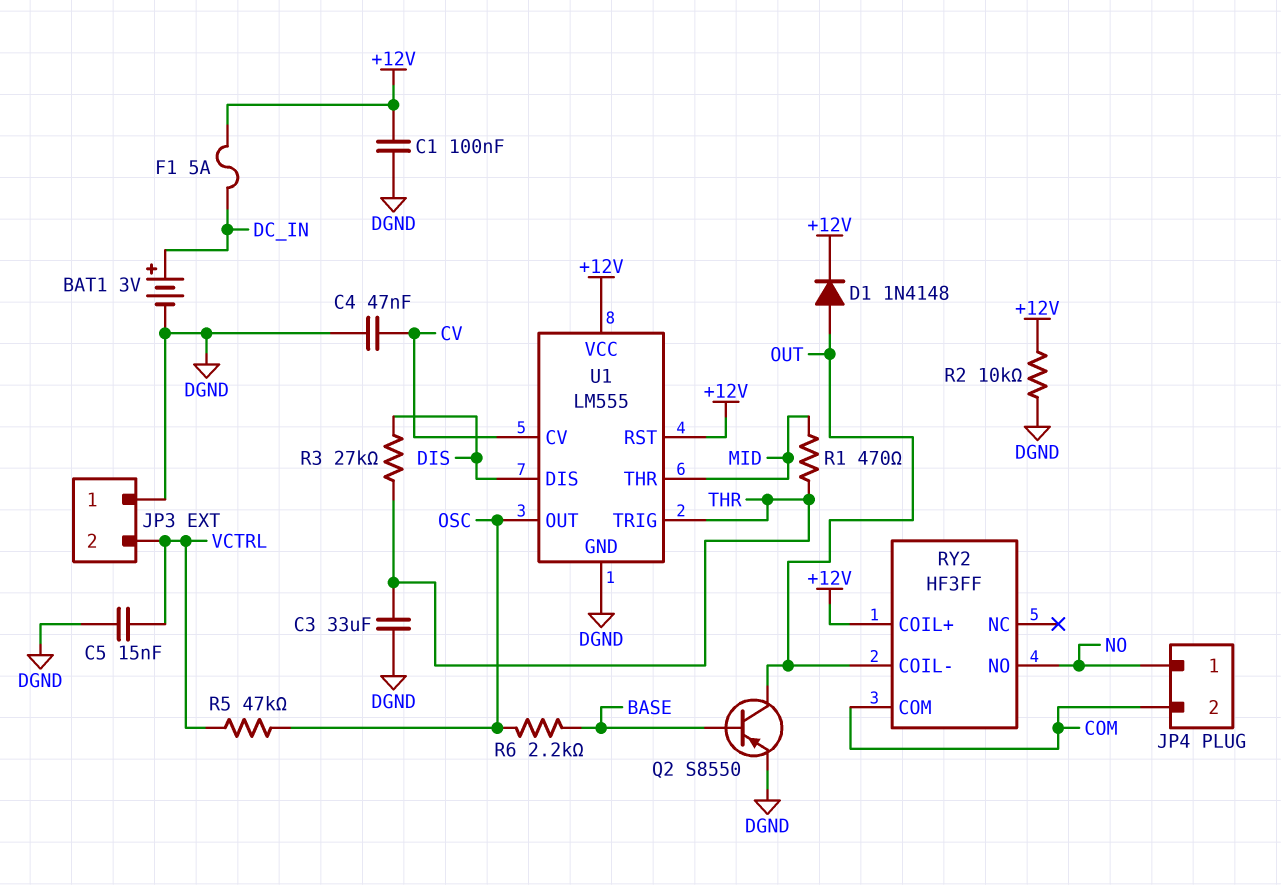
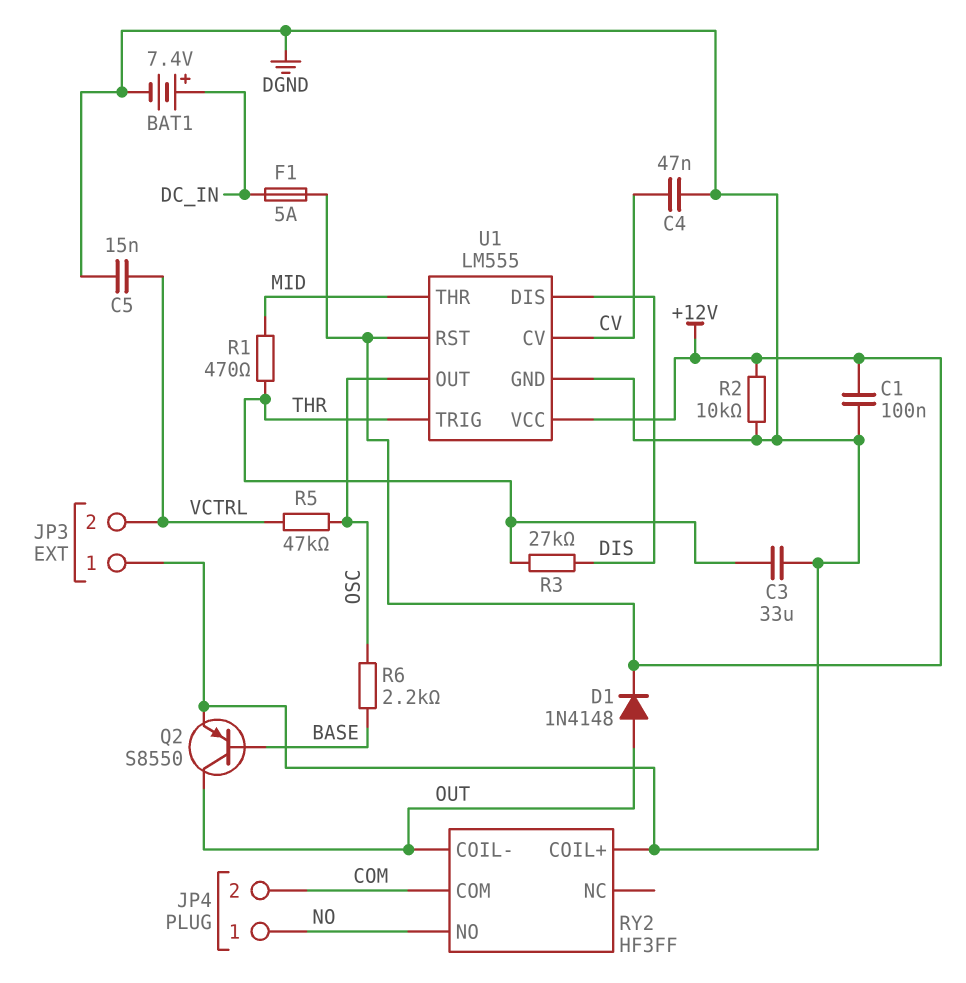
BAT1: 3V (plus DC_IN, minus DGND) -> 7.4V (plus DC_IN, minus DGND)
RY2 pin COIL+: +12V -> DGND

